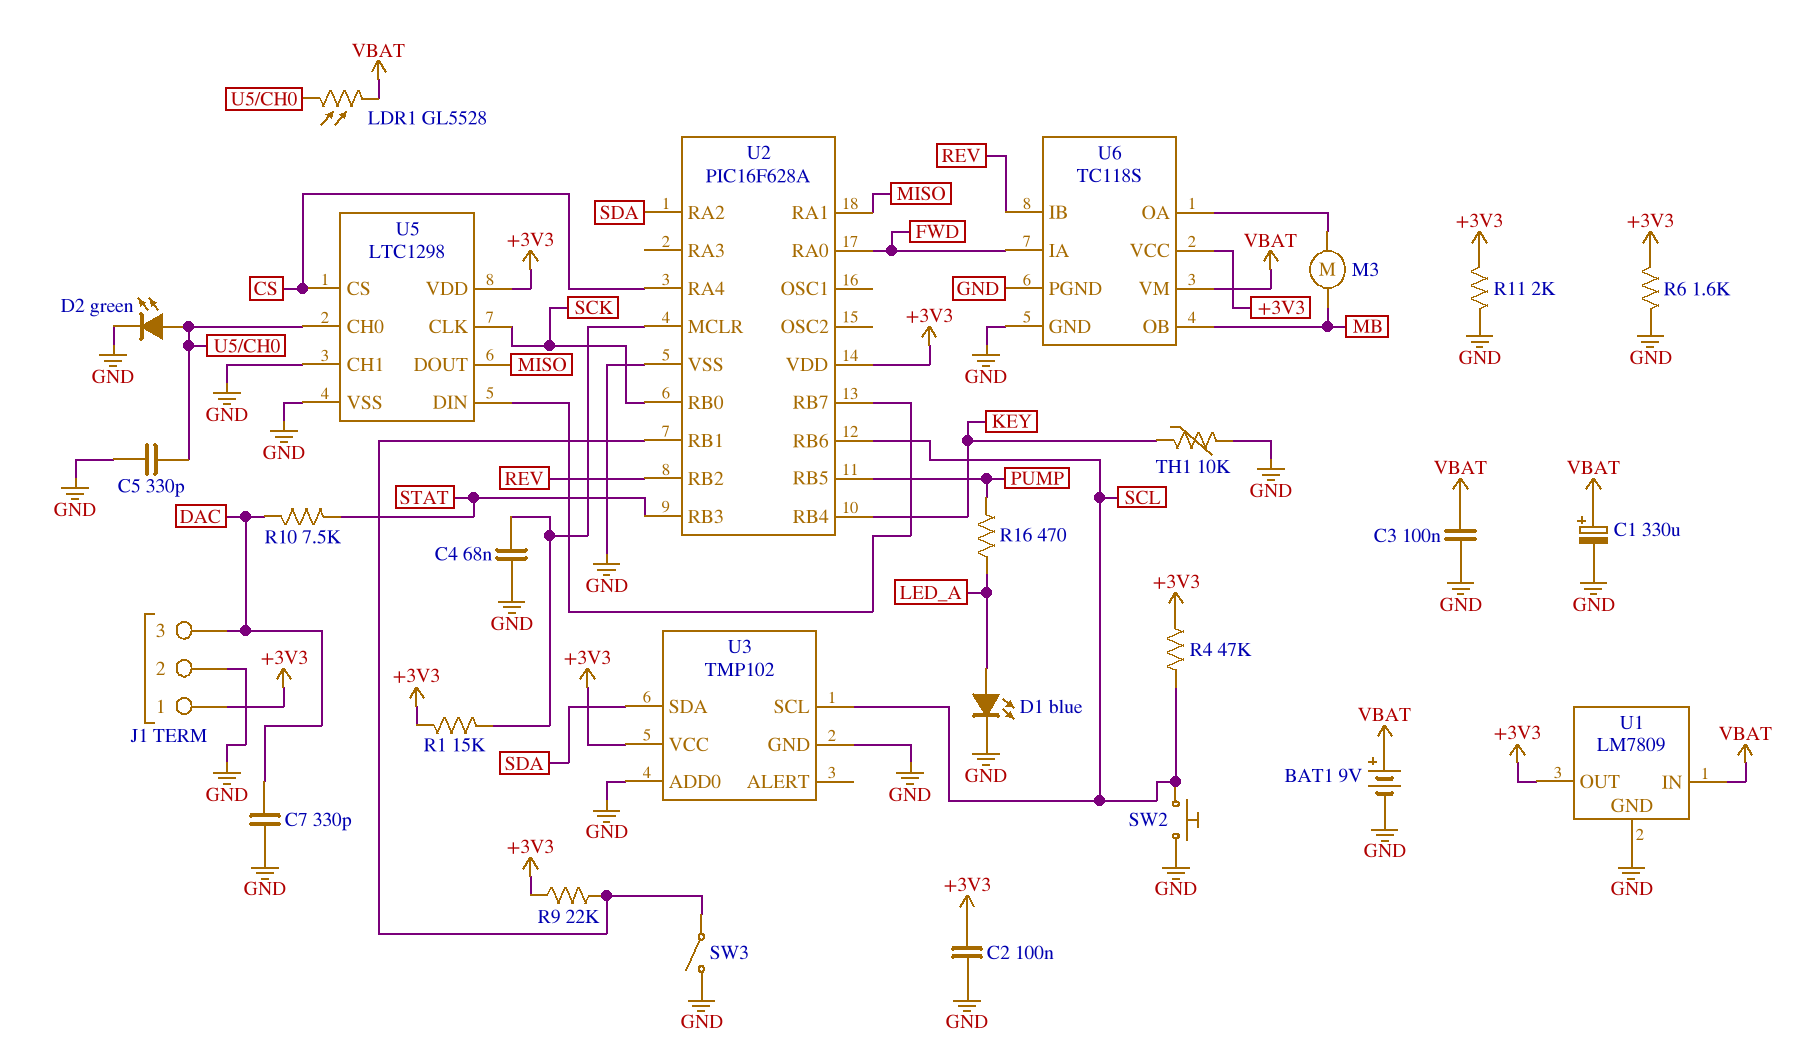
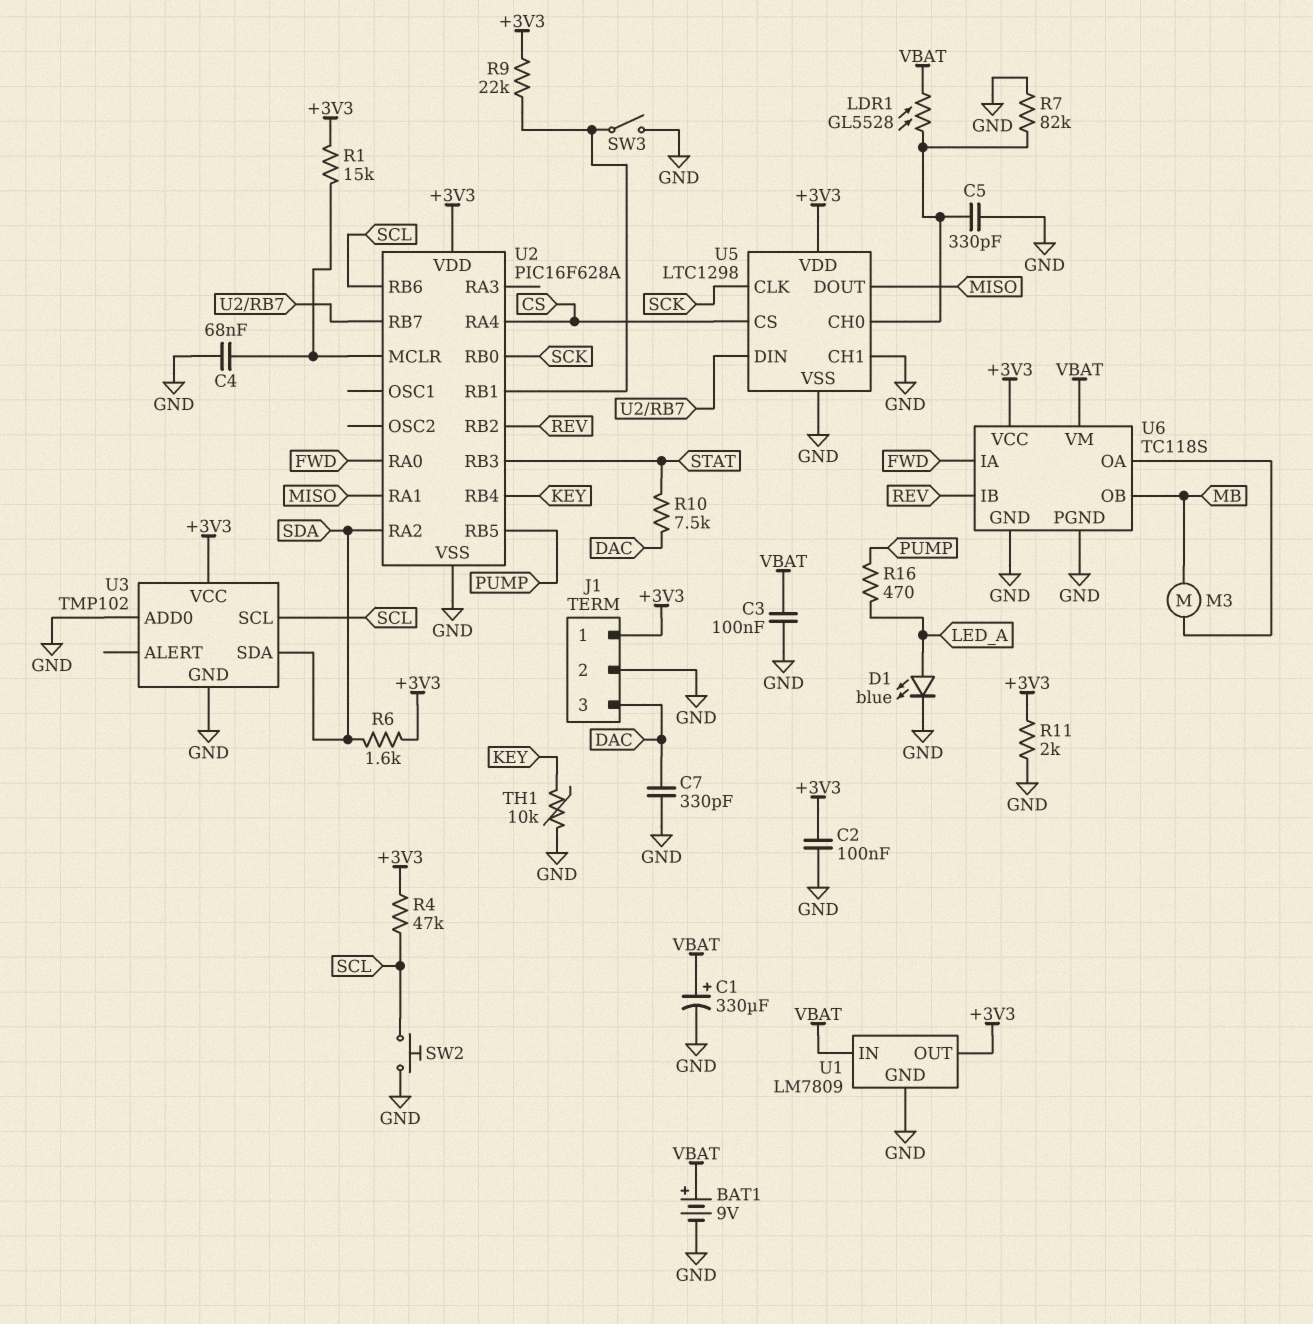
D2: LED green (A U5/CH0, K GND) -> none
R6: 1.6k (+3V3, GND) -> 1.6k (+3V3, SDA)
R7: none -> 82k (GND, U5/CH0)

